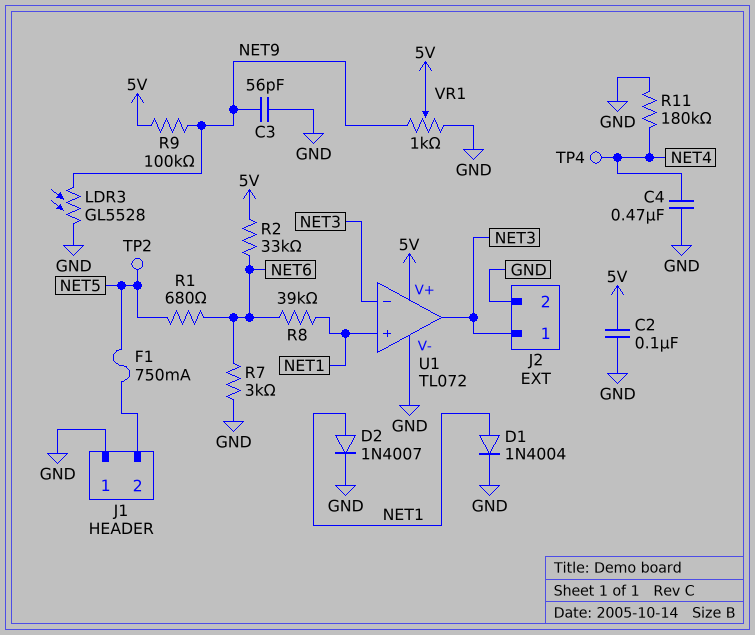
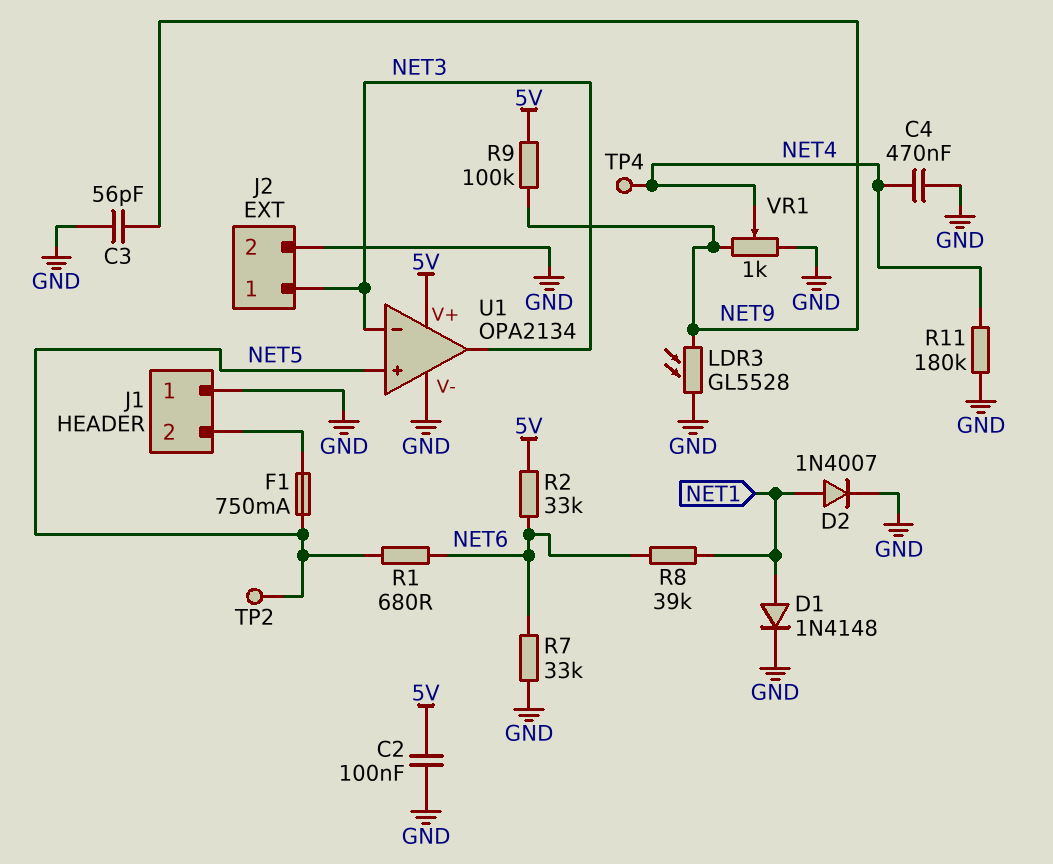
D1: diode 1N4004 (A NET1, K GND) -> diode 1N4148 (A NET1, K GND)
R7: 3k (GND, NET6) -> 33k (GND, NET6)
U1: TL072 -> OPA2134
U1 pin in+: NET1 -> NET5
VR1: 1k (GND, NET9, wiper 5V) -> 1k (GND, NET9, wiper NET4)

